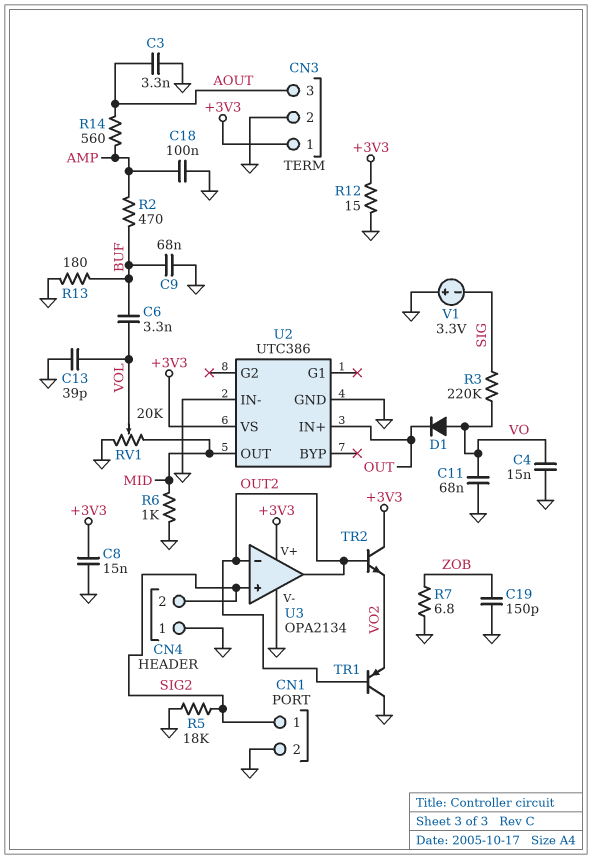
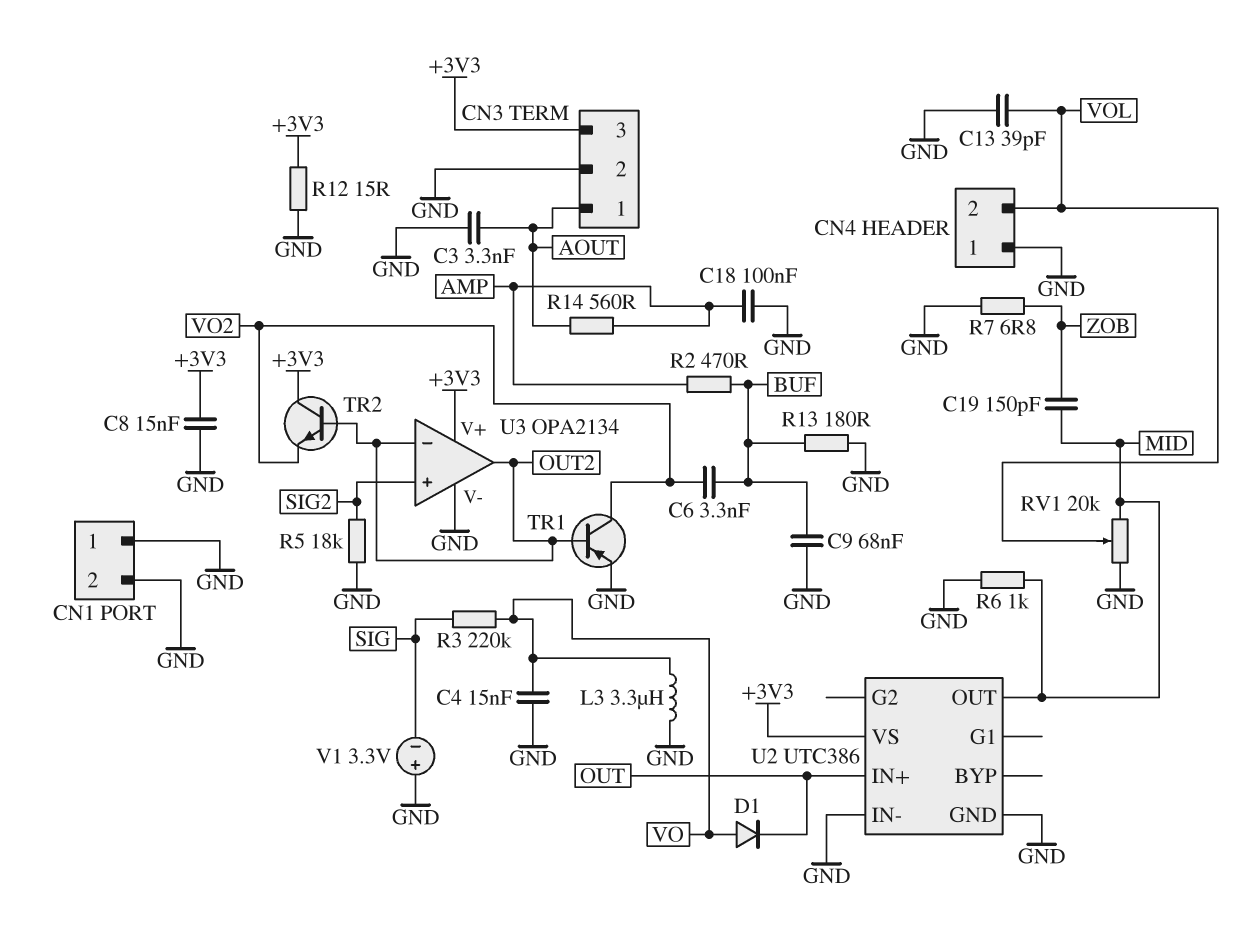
C6: 3.3nF (BUF, VOL) -> 3.3nF (BUF, VO2)
C11: 68nF (GND, VO) -> none
C19: 150pF (GND, ZOB) -> 150pF (MID, ZOB)
CN1 pin 1: SIG2 -> GND
CN3 pin 1: +3V3 -> AOUT
CN3 pin 3: AOUT -> +3V3
CN4 pin 2: SIG2 -> VOL
L3: none -> 3.3uH (GND, VO)
TR1: PNP (B OUT2, C GND, E VO2) -> PNP (B OUT2, C VO2, E GND)

